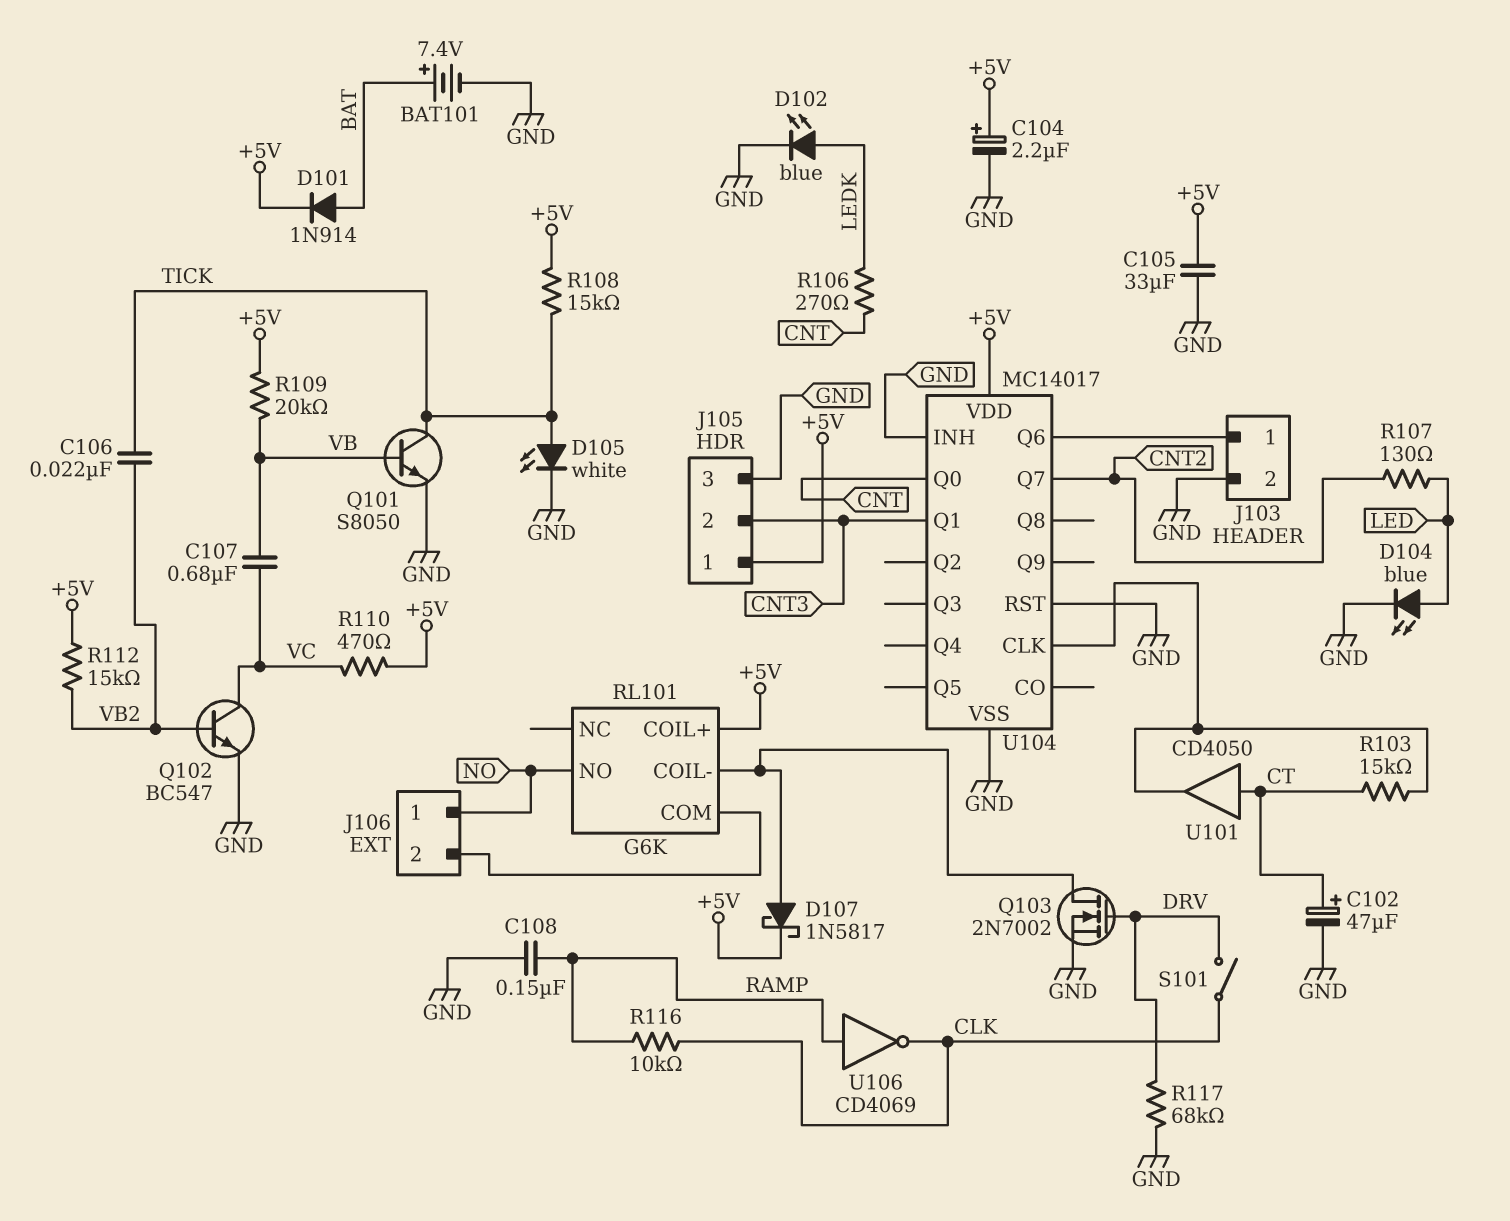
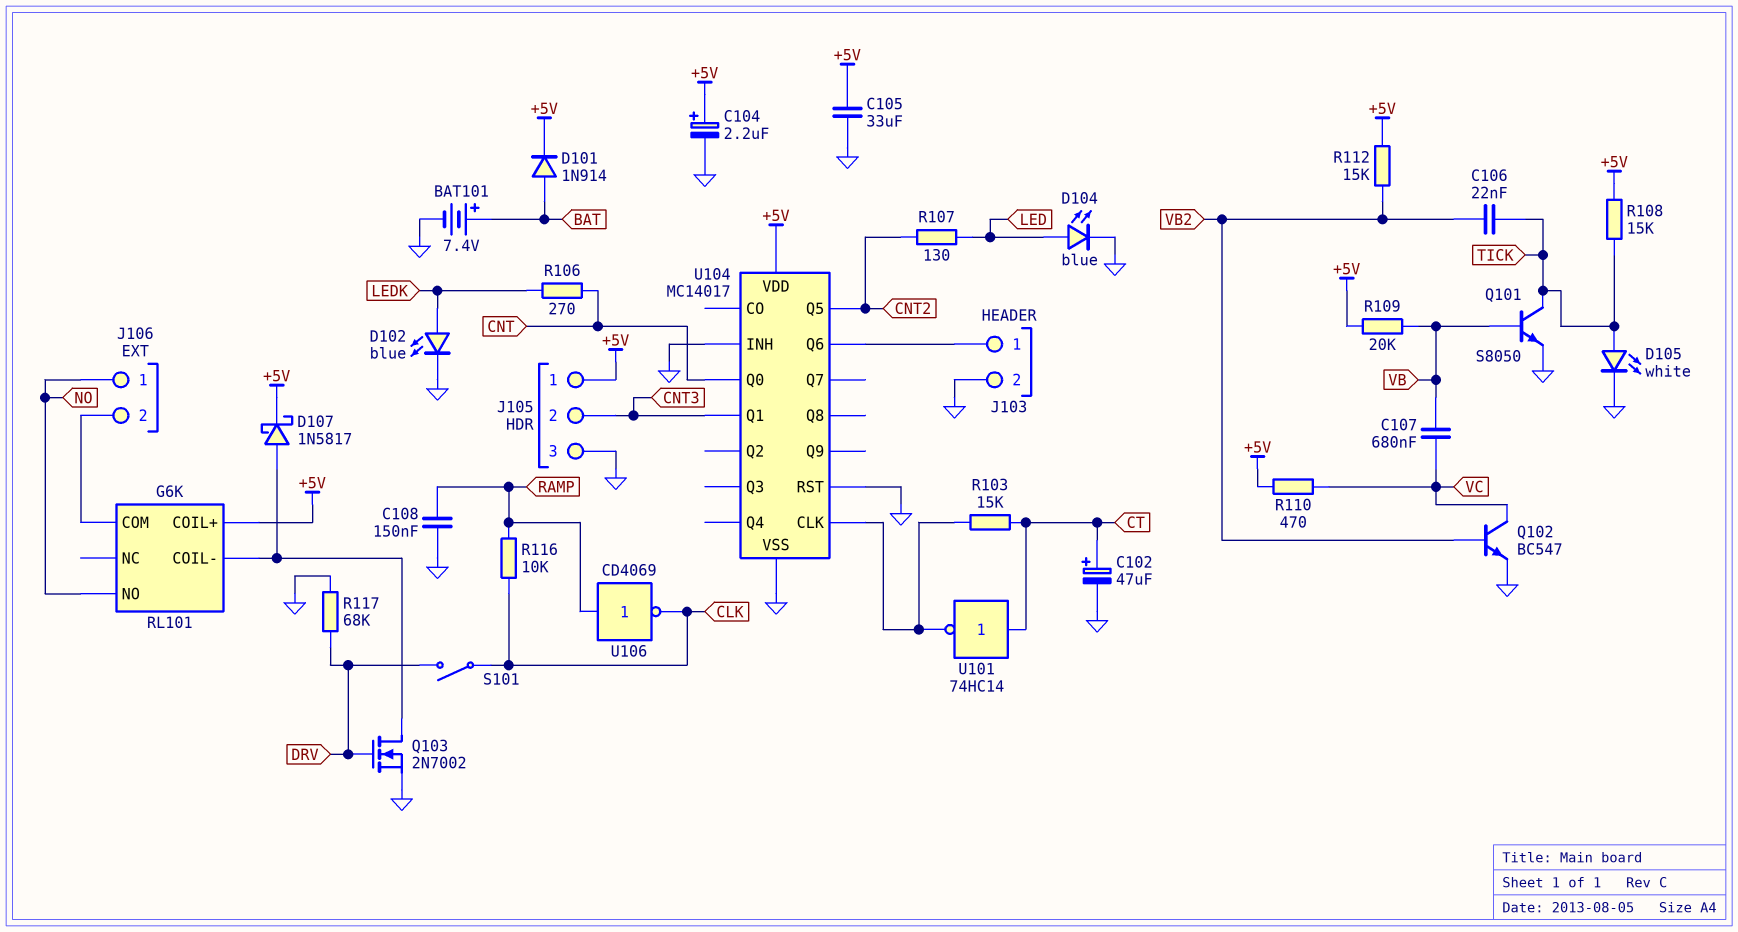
U101: buffer CD4050 (in CT, out U104/CLK) -> NOT 74HC14 (in CT, out U104/CLK)
U104 pin Q5: none -> CNT2
U104 pin Q7: CNT2 -> none

